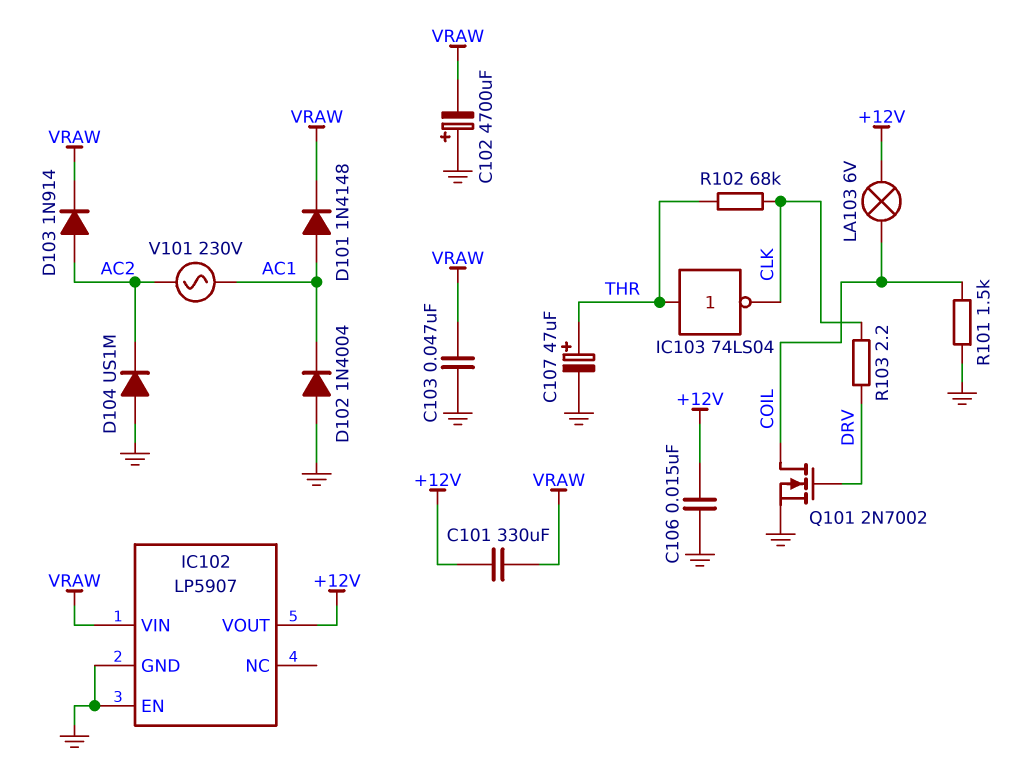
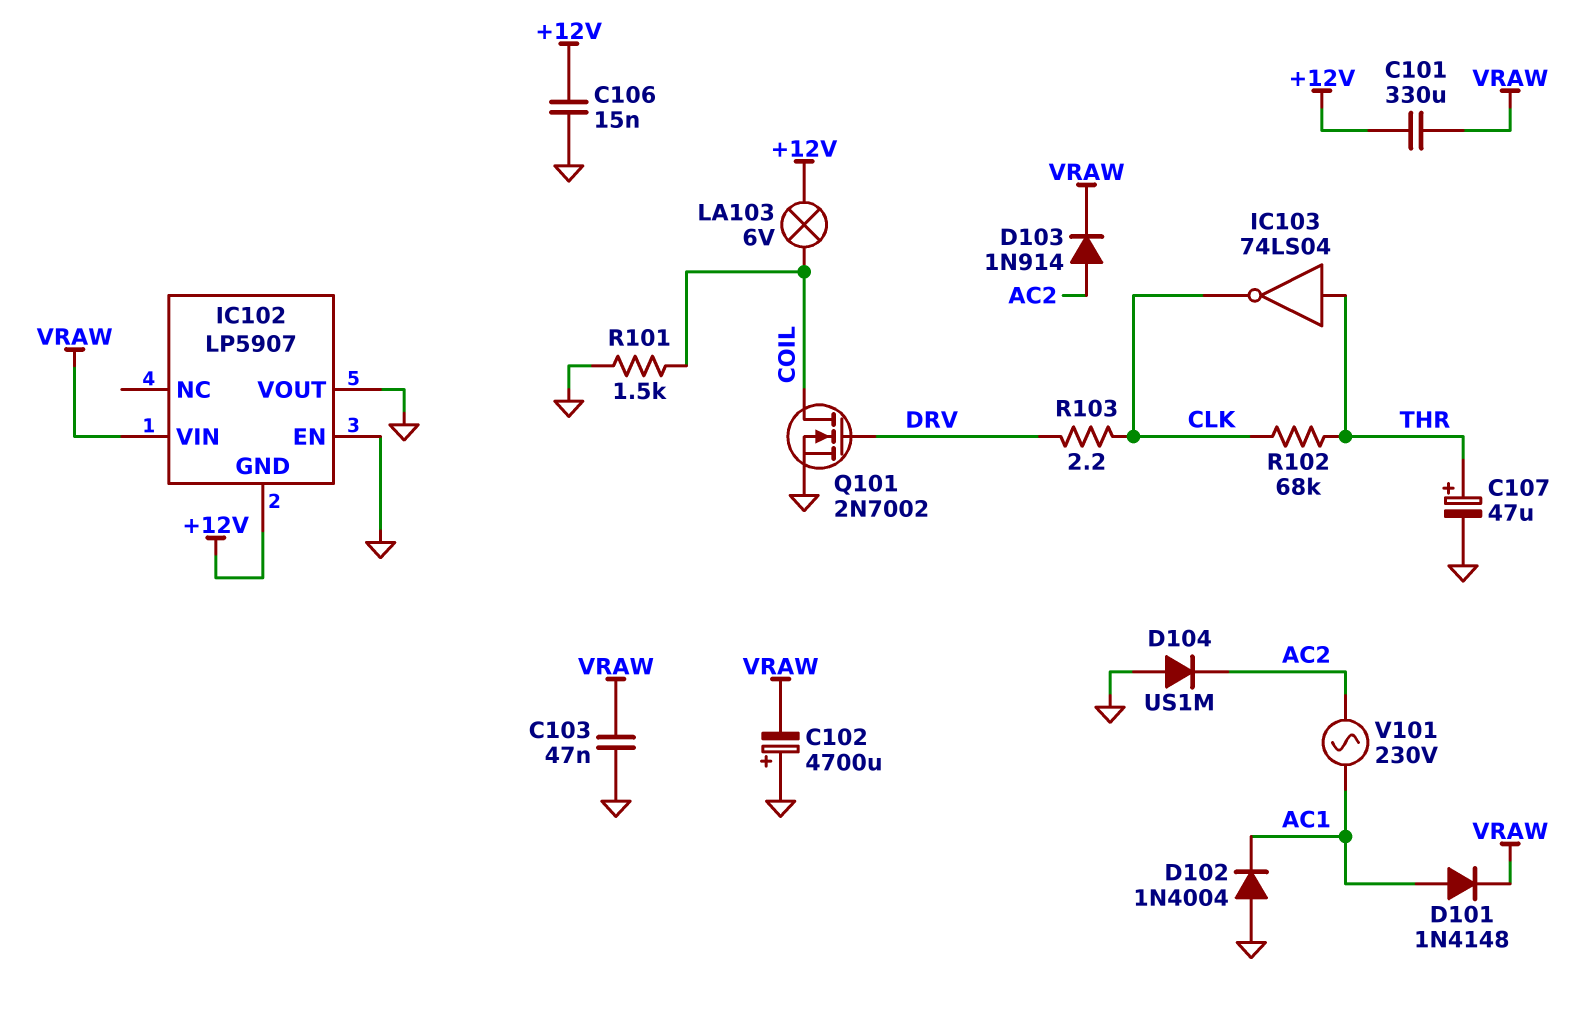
IC102 pin GND: GND -> +12V
IC102 pin VOUT: +12V -> GND

